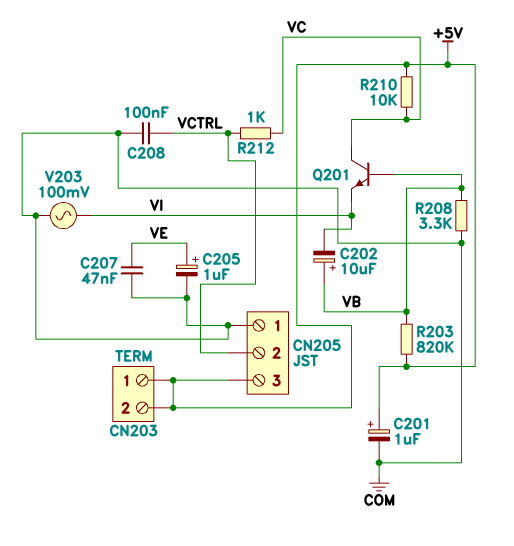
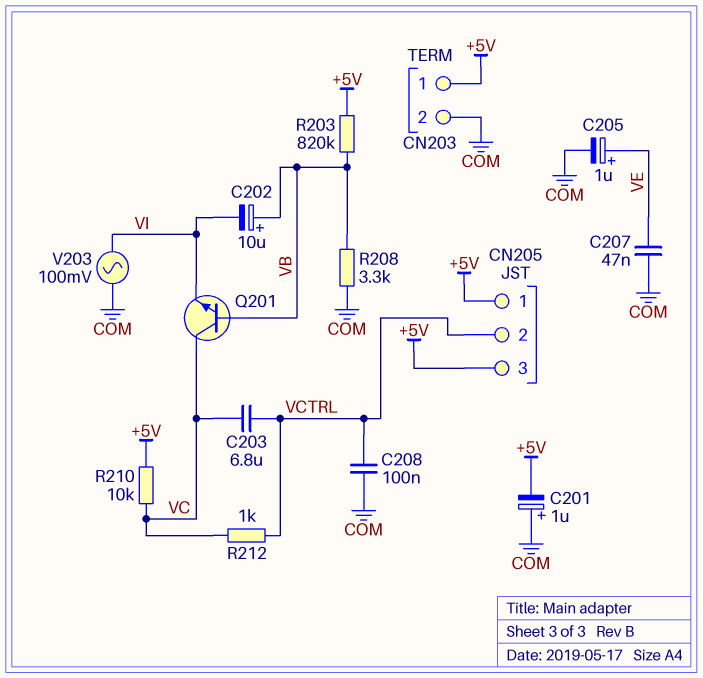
C201: 1uF (plus +5V, minus COM) -> 1uF (plus COM, minus +5V)
C203: none -> 6.8uF (VC, VCTRL)
CN203 pin 2: +5V -> COM
CN205 pin 1: COM -> +5V

